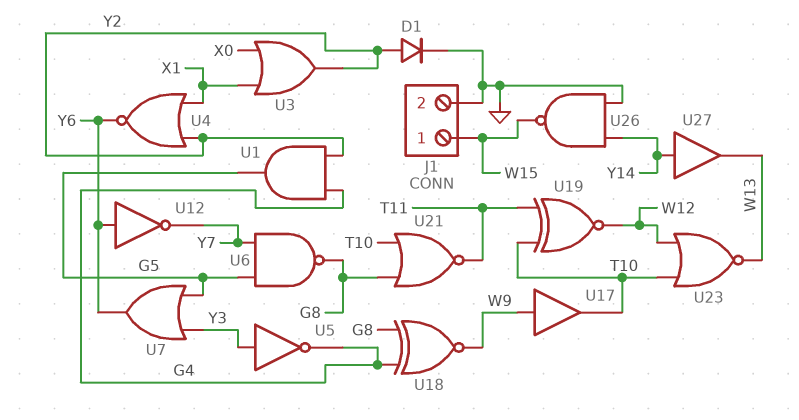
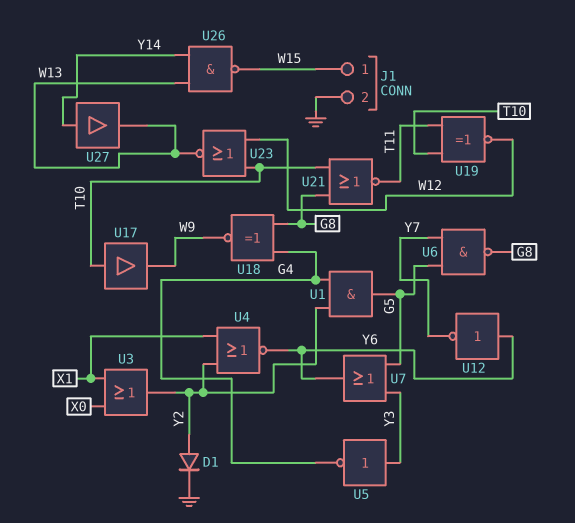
U17: buffer (in W9, out T10) -> buffer (in T10, out W9)
U26: NAND (in GND, in Y14, out W15) -> NAND (in W13, in Y14, out W15)

